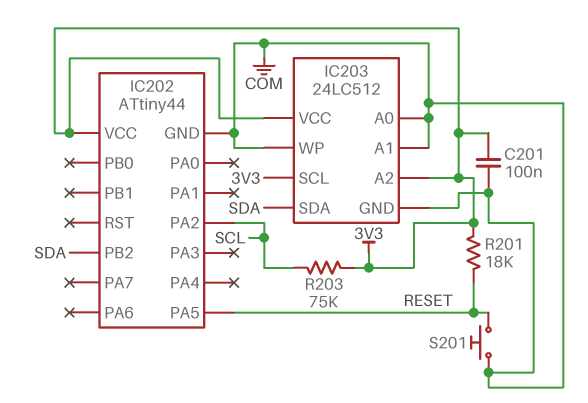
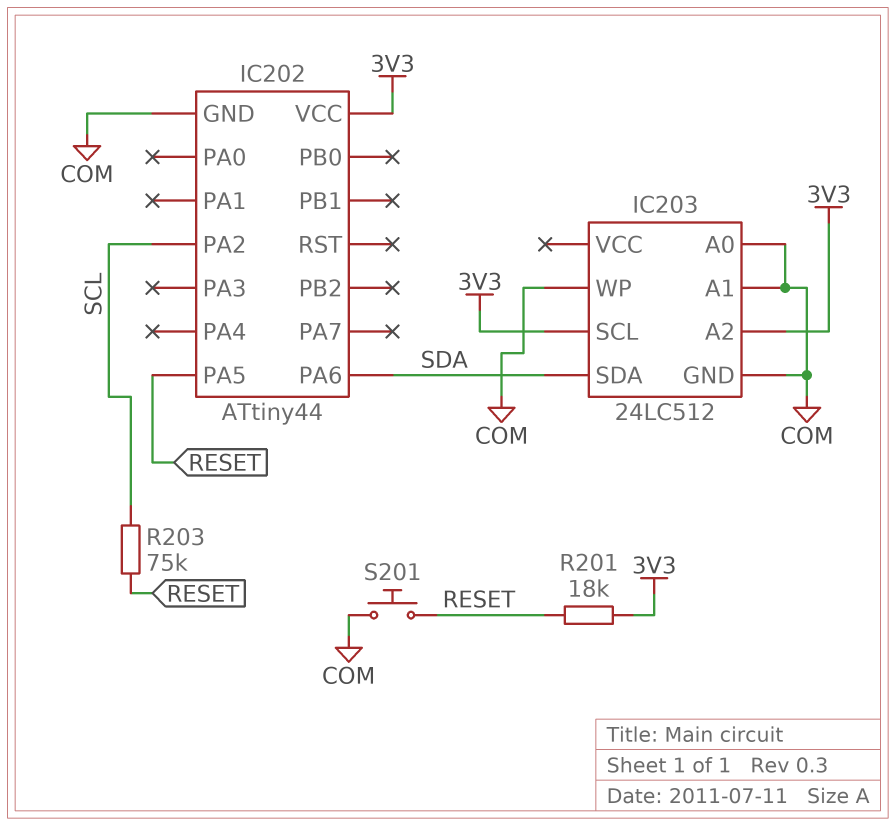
C201: 100nF (3V3, COM) -> none
IC202 pin PA6: none -> SDA
IC202 pin PB2: SDA -> none
IC203 pin VCC: 3V3 -> none
R203: 75k (3V3, SCL) -> 75k (RESET, SCL)

